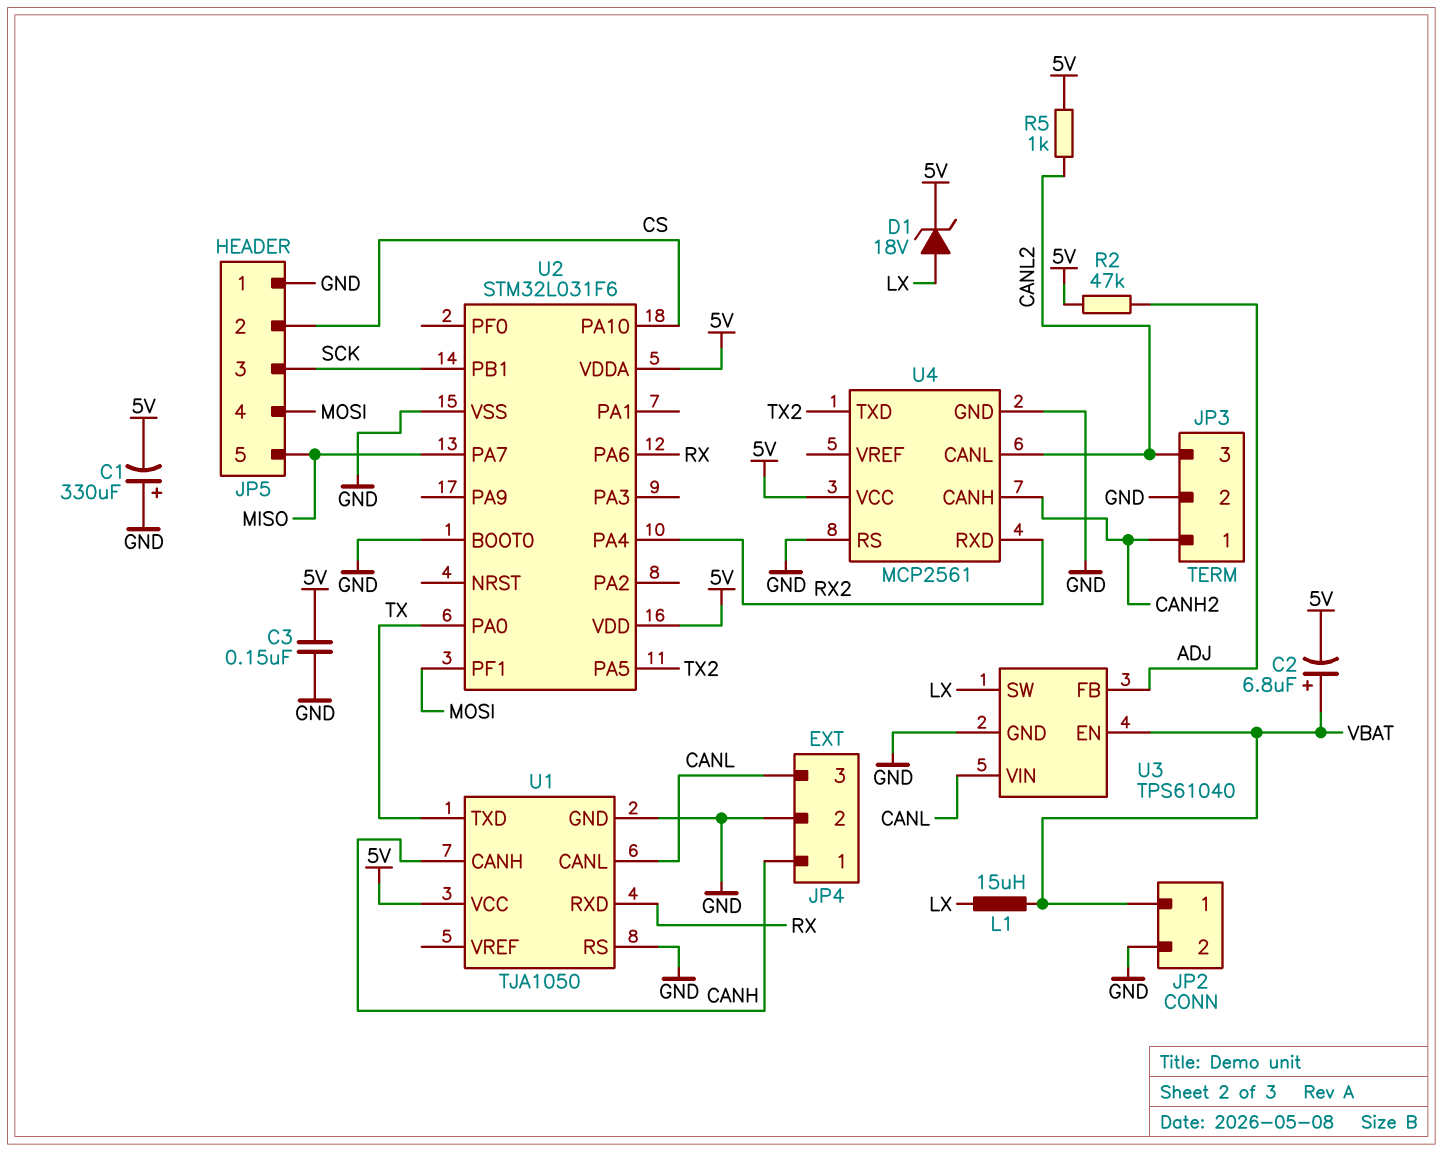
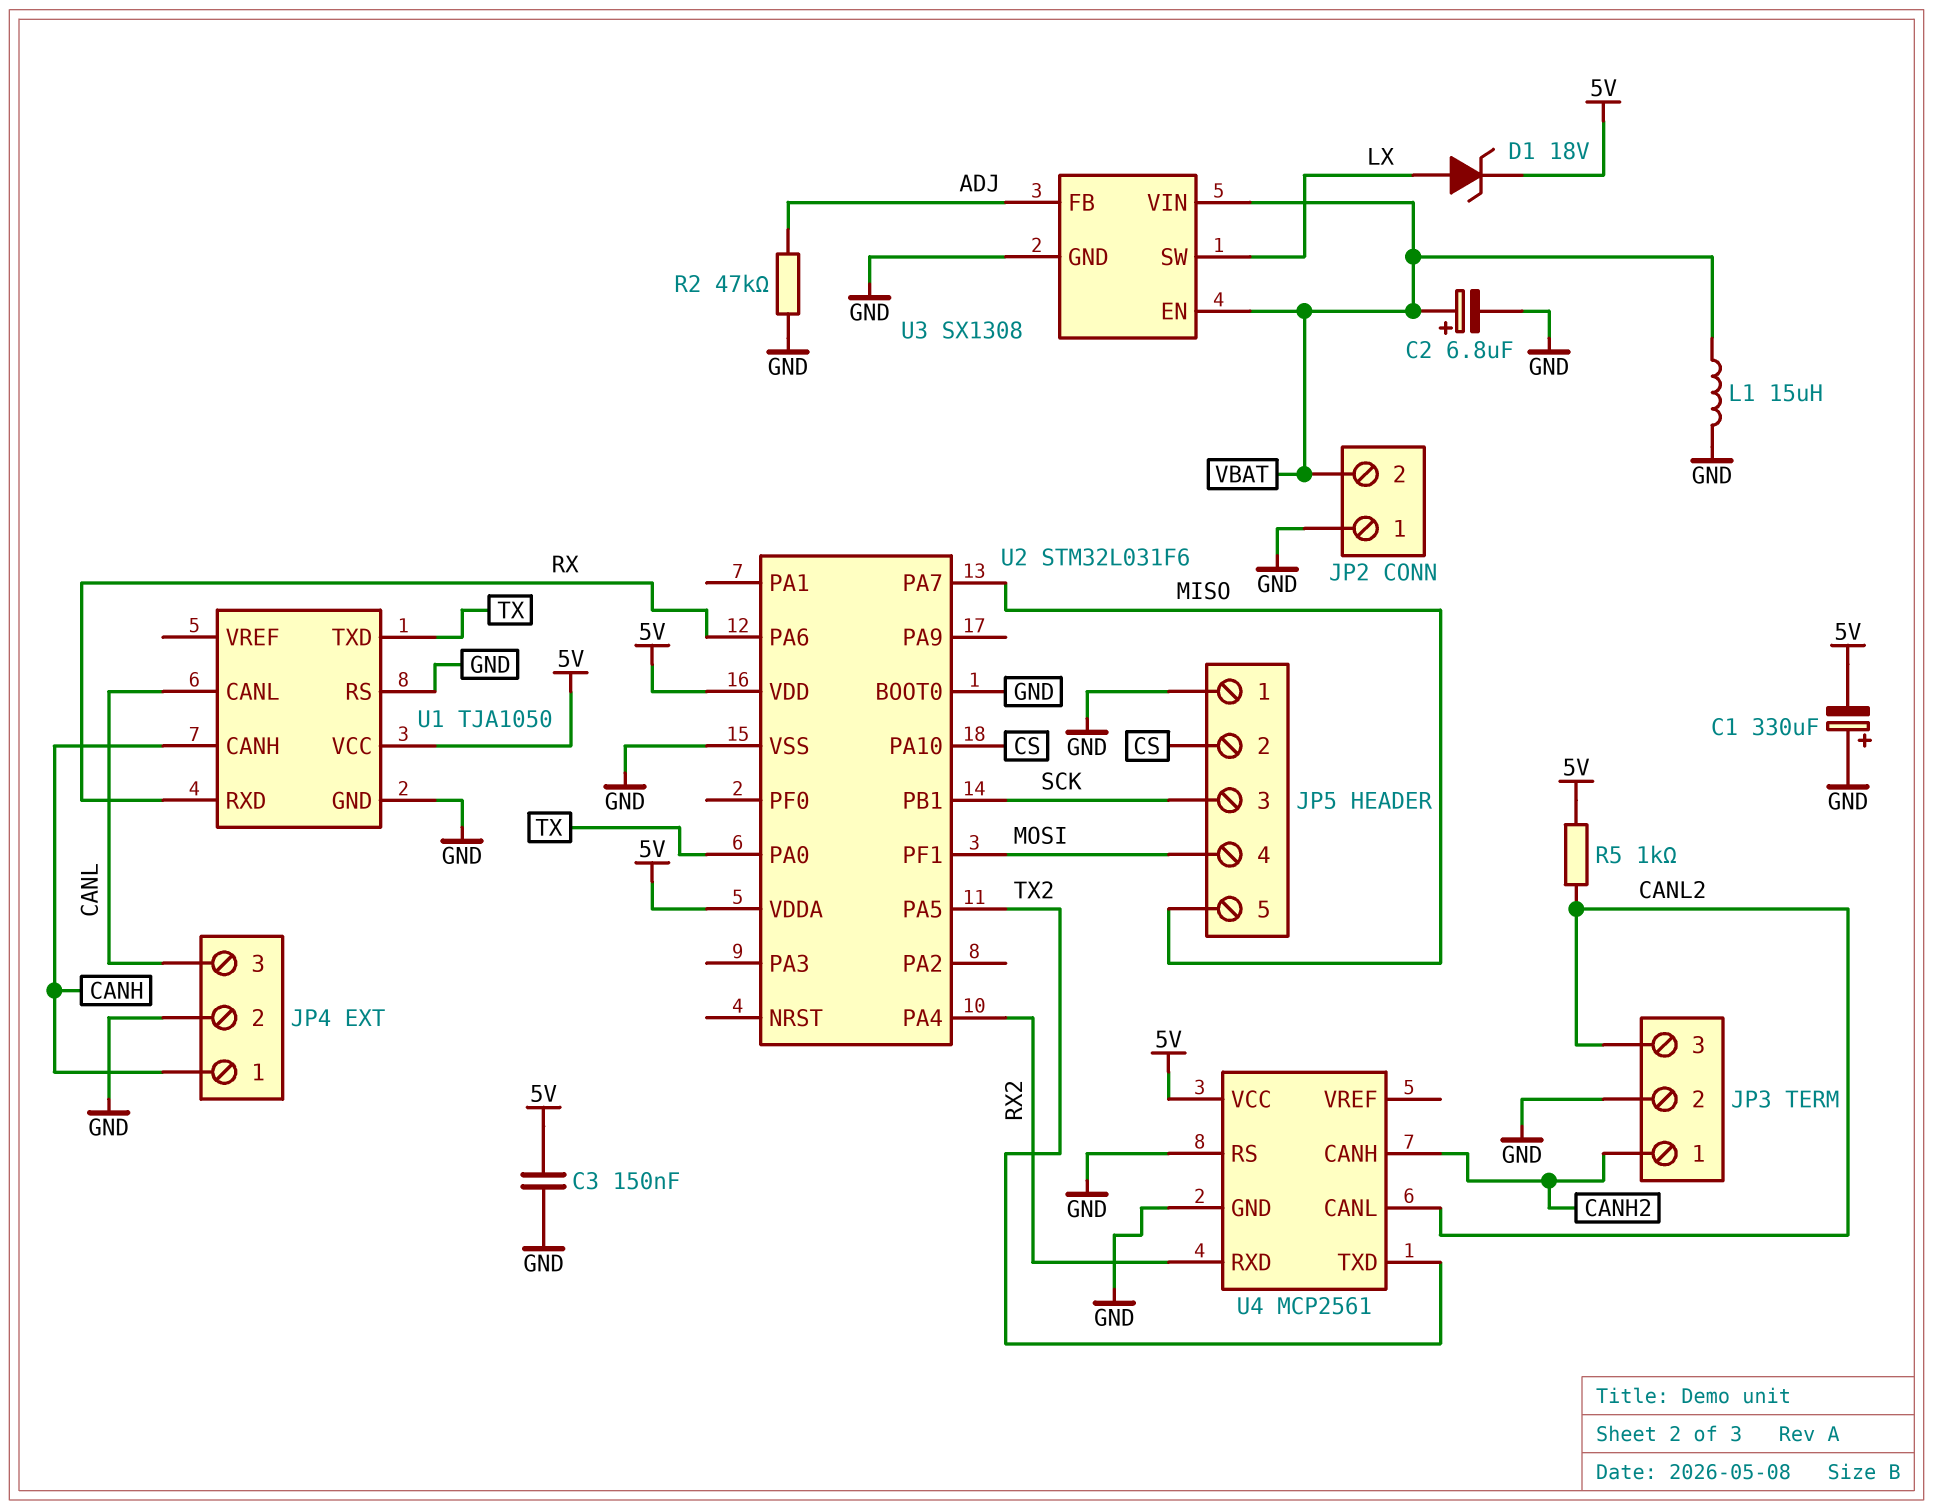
C2: 6.8uF (plus VBAT, minus 5V) -> 6.8uF (plus VBAT, minus GND)
JP2 pin 1: VBAT -> GND
JP2 pin 2: GND -> VBAT
L1: 15uH (LX, VBAT) -> 15uH (GND, VBAT)
R2: 47k (5V, ADJ) -> 47k (ADJ, GND)
U3: TPS61040 -> SX1308
U3 pin VIN: CANL -> VBAT

